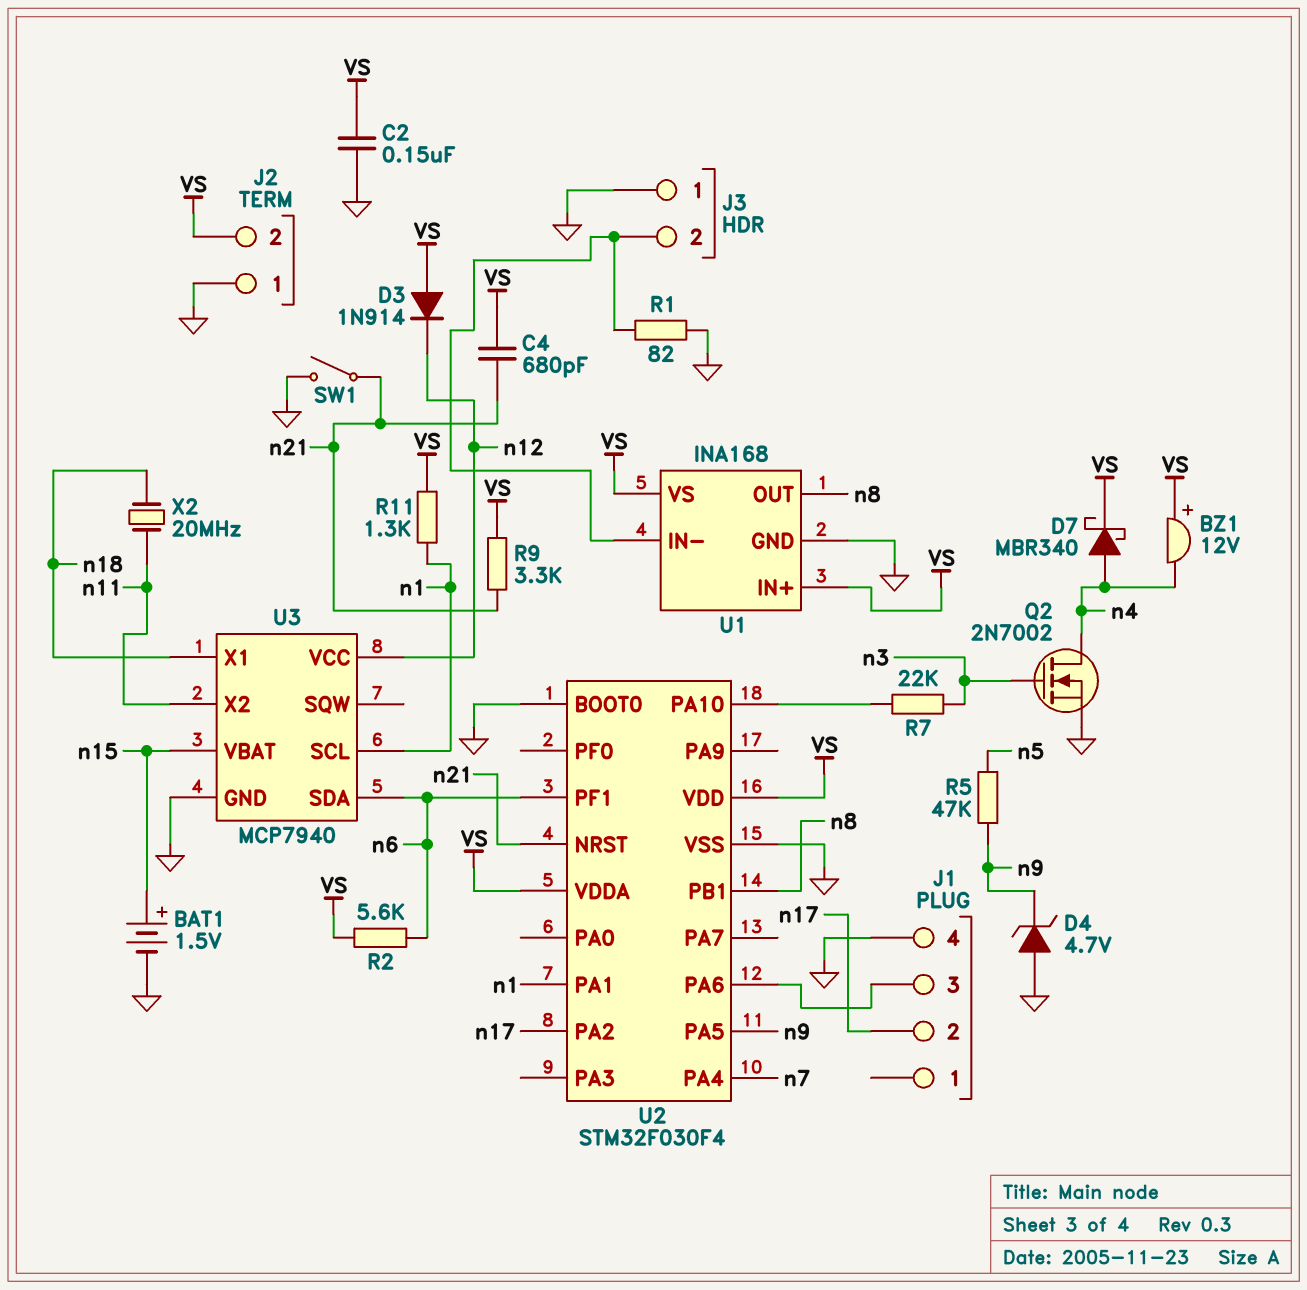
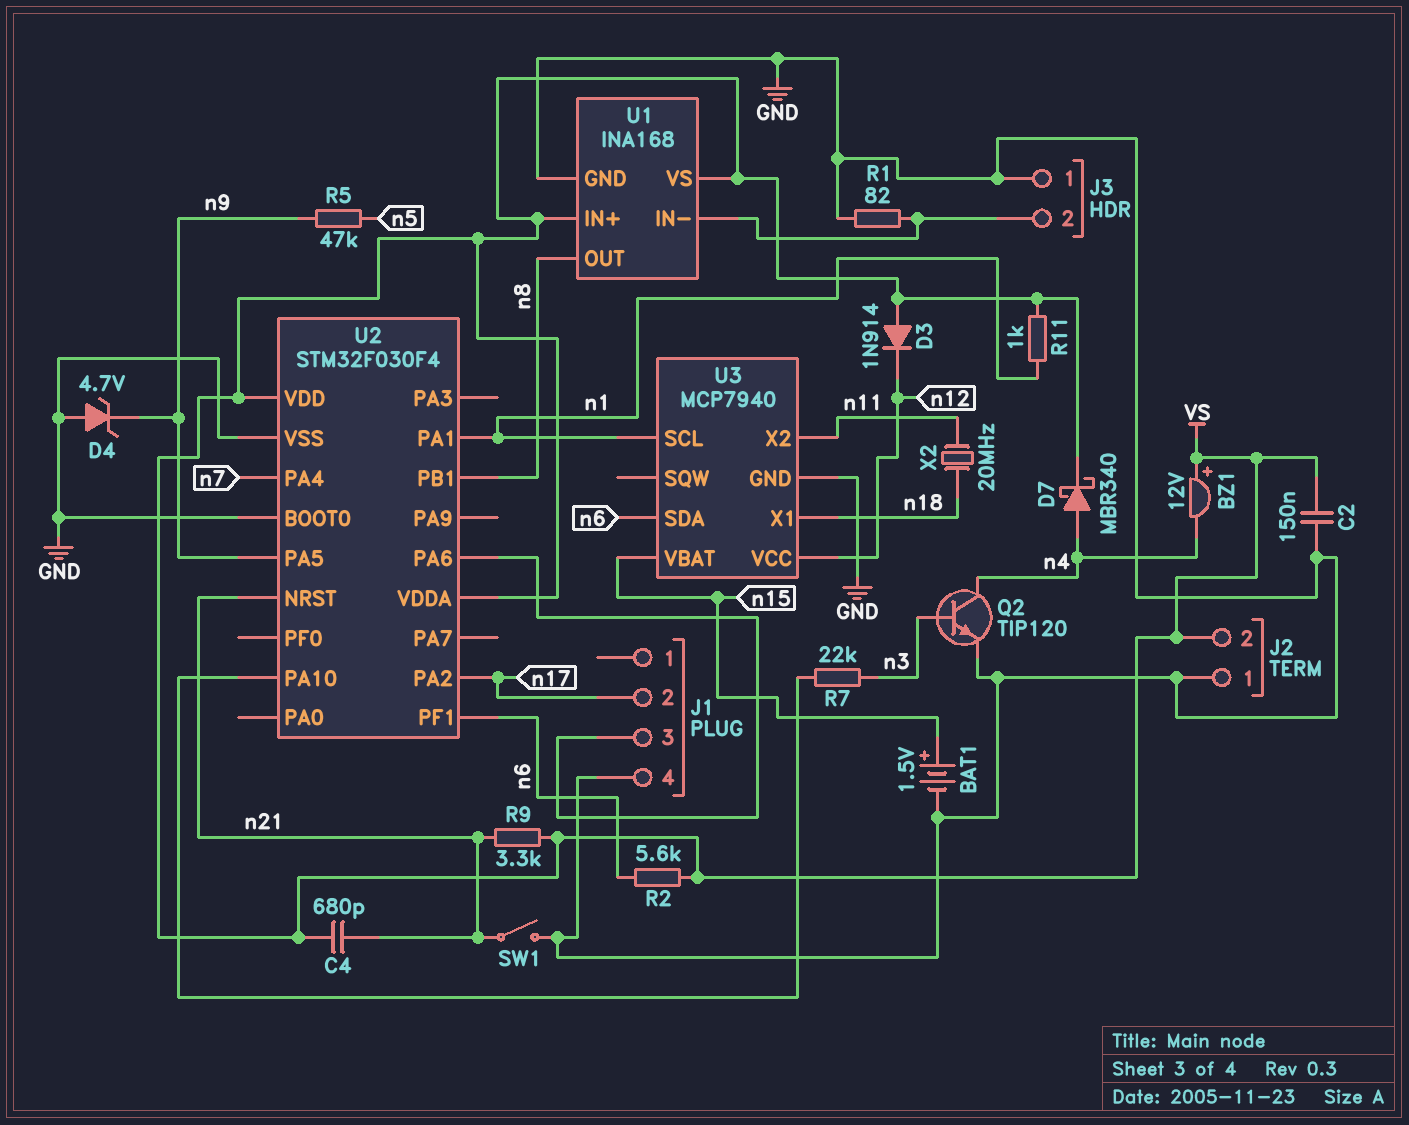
Q2: NMOS 2N7002 (G n3, D n4, S GND) -> NPN TIP120 (B n3, C n4, E GND)
R11: 1.3k (VS, n1) -> 1k (VS, n1)

